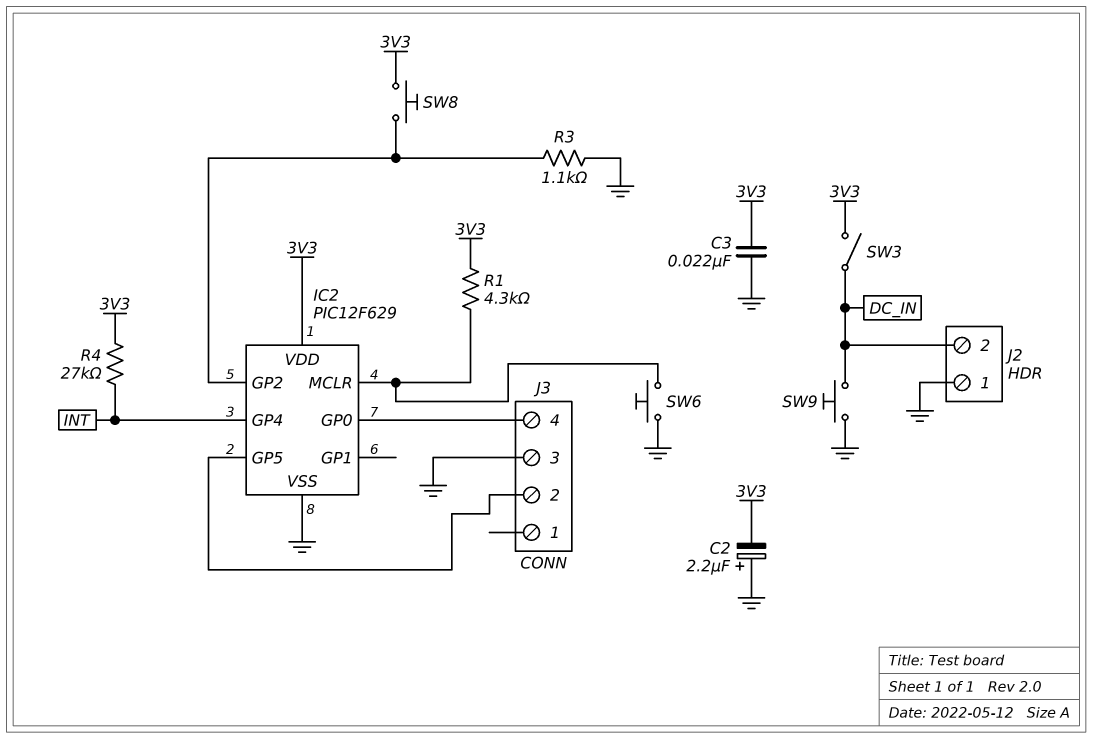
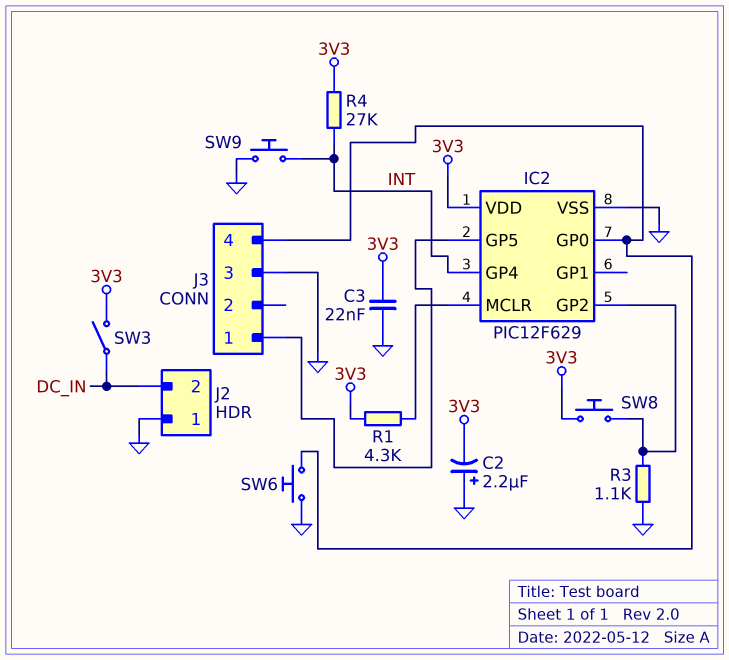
J3 pin 1: none -> IC2/GP5
J3 pin 2: IC2/GP5 -> none
SW6: button (GND, IC2/MCLR) -> button (GND, IC2/GP0)
SW9: button (DC_IN, GND) -> button (GND, INT)

